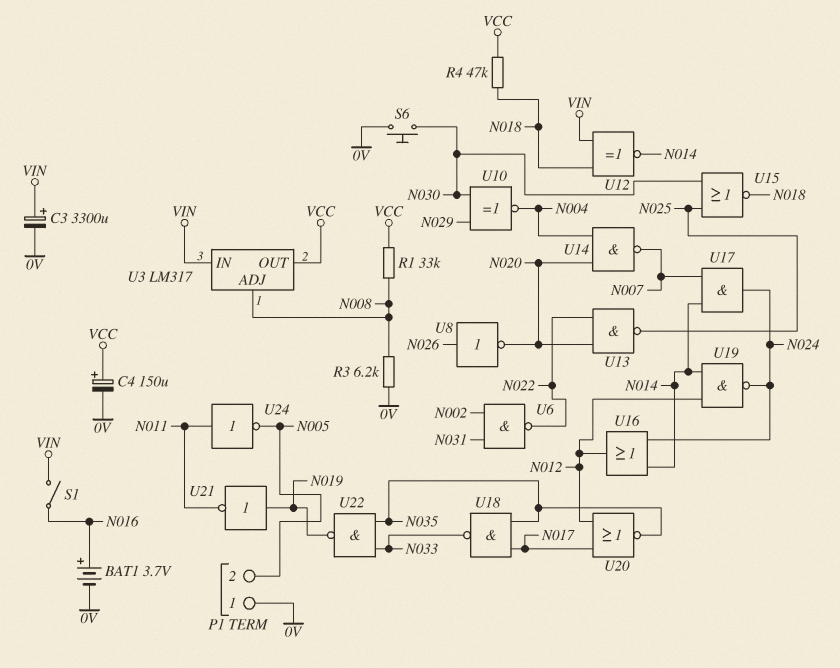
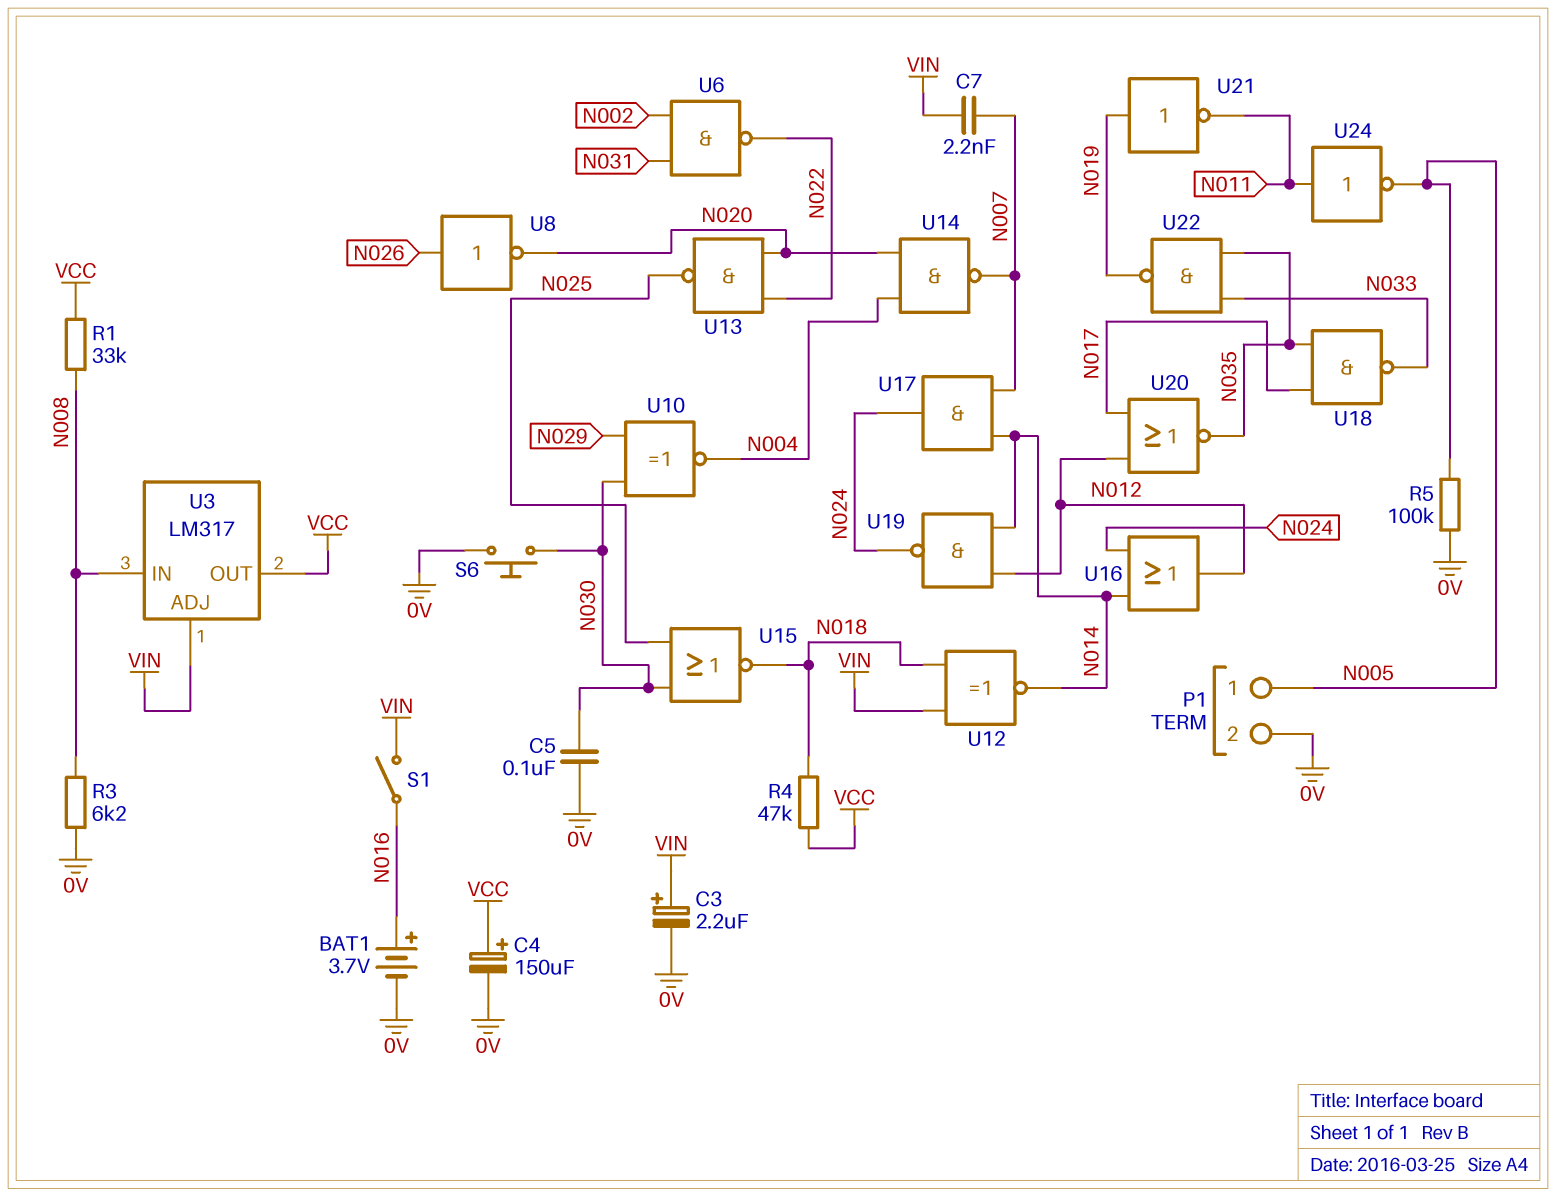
C3: 3300uF (plus VIN, minus 0V) -> 2.2uF (plus VIN, minus 0V)
C5: none -> 100nF (0V, N030)
C7: none -> 2.2nF (N007, VIN)
P1 pin 1: 0V -> N005
P1 pin 2: N005 -> 0V
R5: none -> 100k (0V, N005)
U3 pin ADJ: N008 -> VIN
U3 pin IN: VIN -> N008

